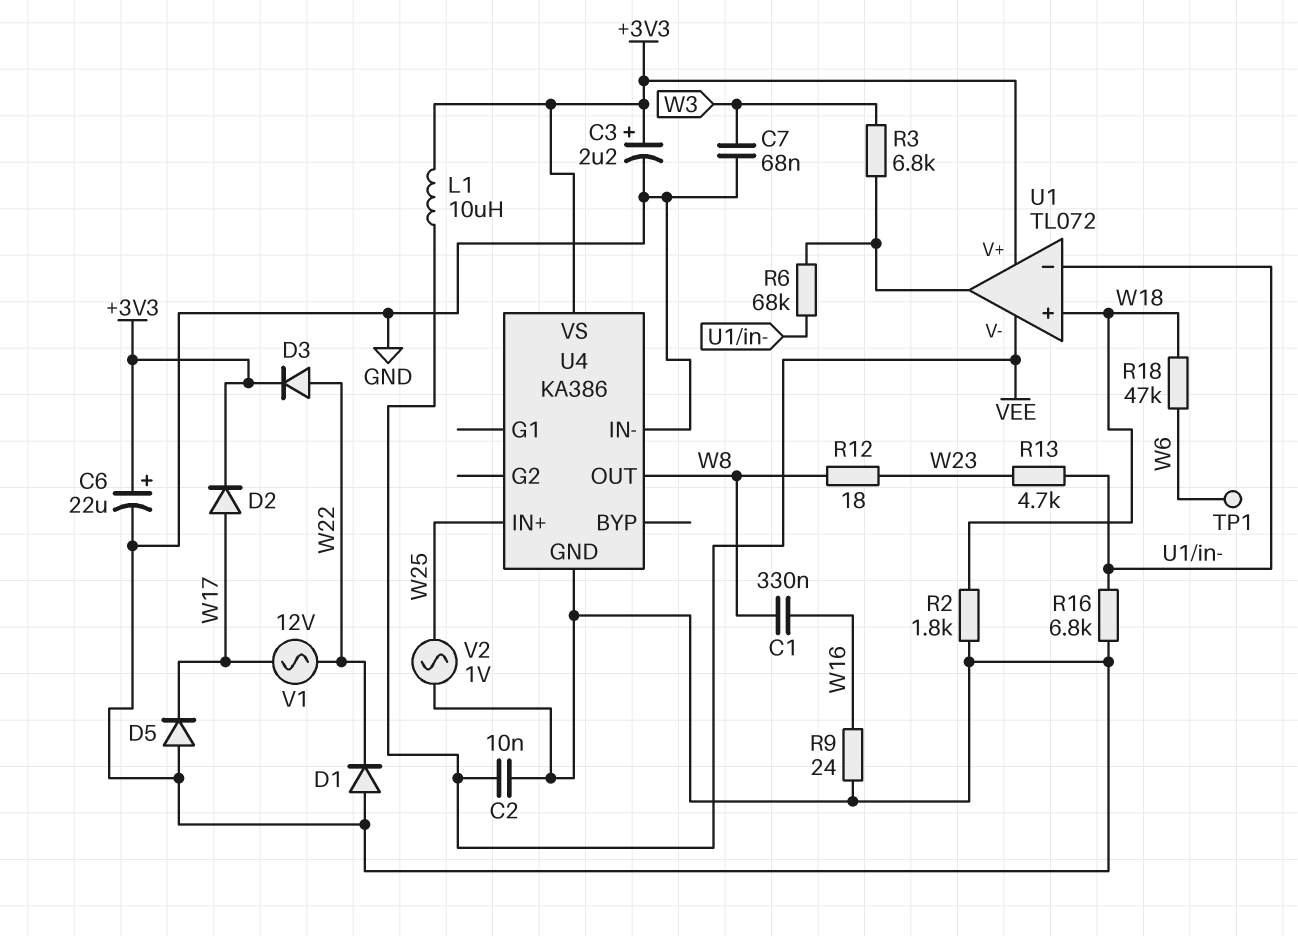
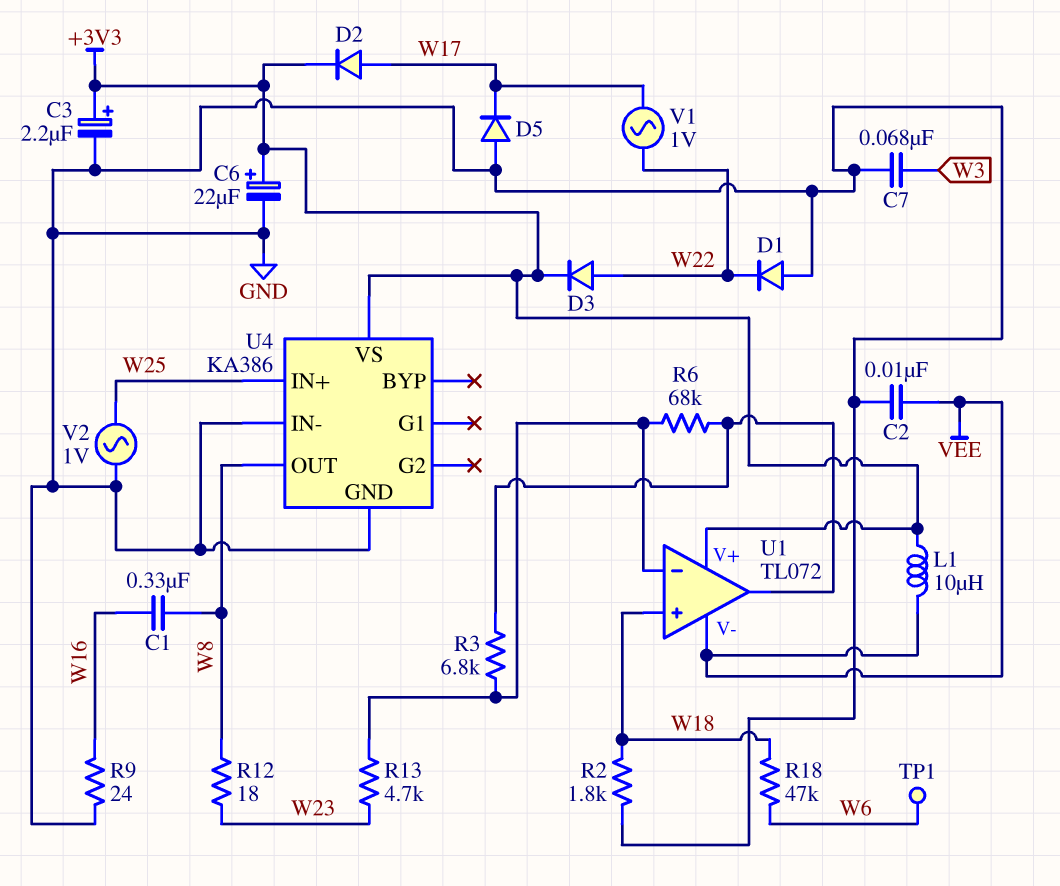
R3: 6.8k (U1/out, W3) -> 6.8k (U1/in-, U1/out)
R16: 6.8k (GND, U1/in-) -> none
V1: AC 12V (W17, W22) -> AC 1V (W17, W22)

